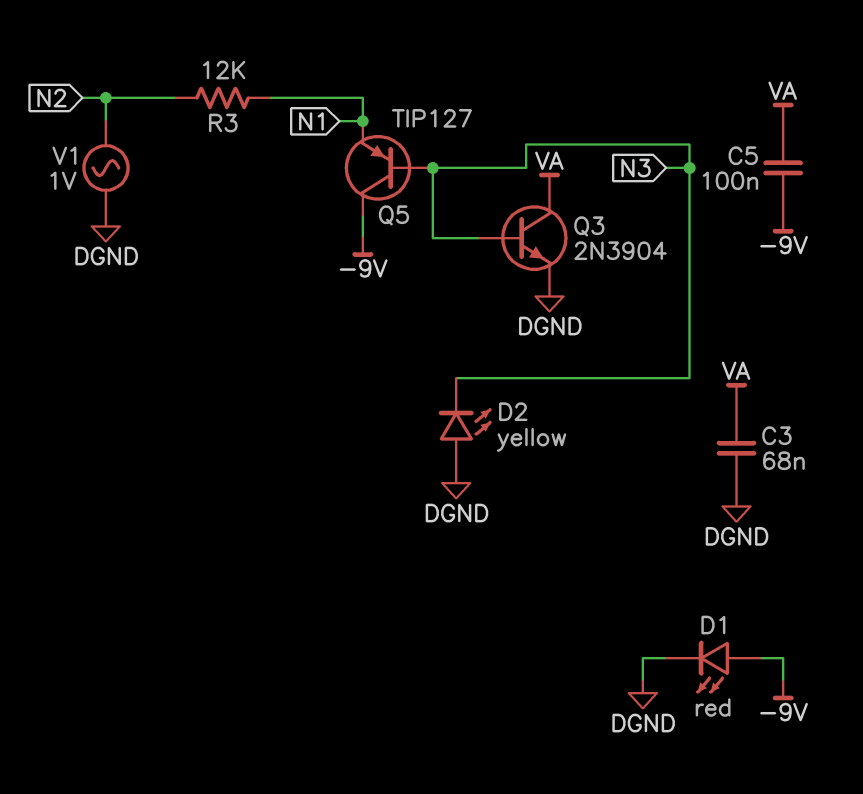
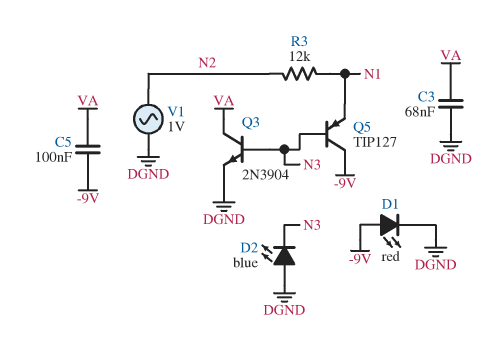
D2: LED yellow (A DGND, K N3) -> LED blue (A DGND, K N3)

